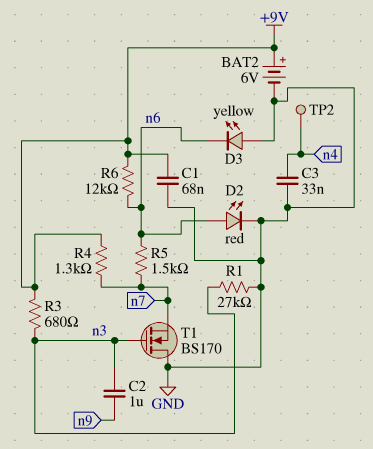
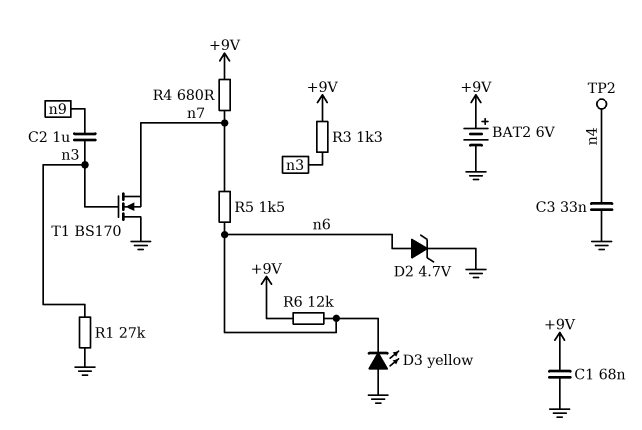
D2: LED red (A n6, K GND) -> zener 4.7V (A n6, K GND)
R3: 680 (+9V, n3) -> 1.3k (+9V, n3)
R4: 1.3k (+9V, n7) -> 680 (+9V, n7)

